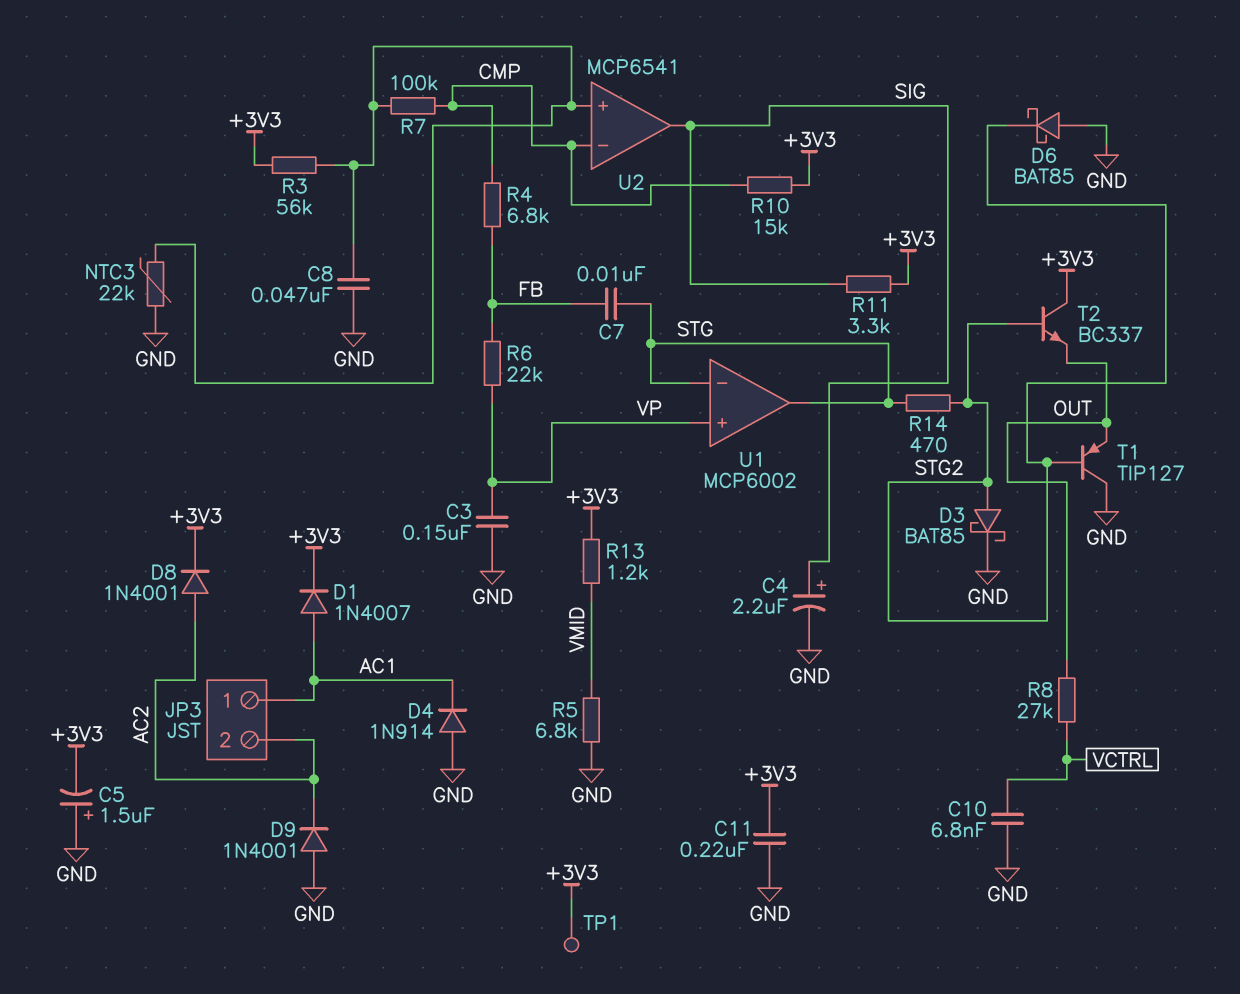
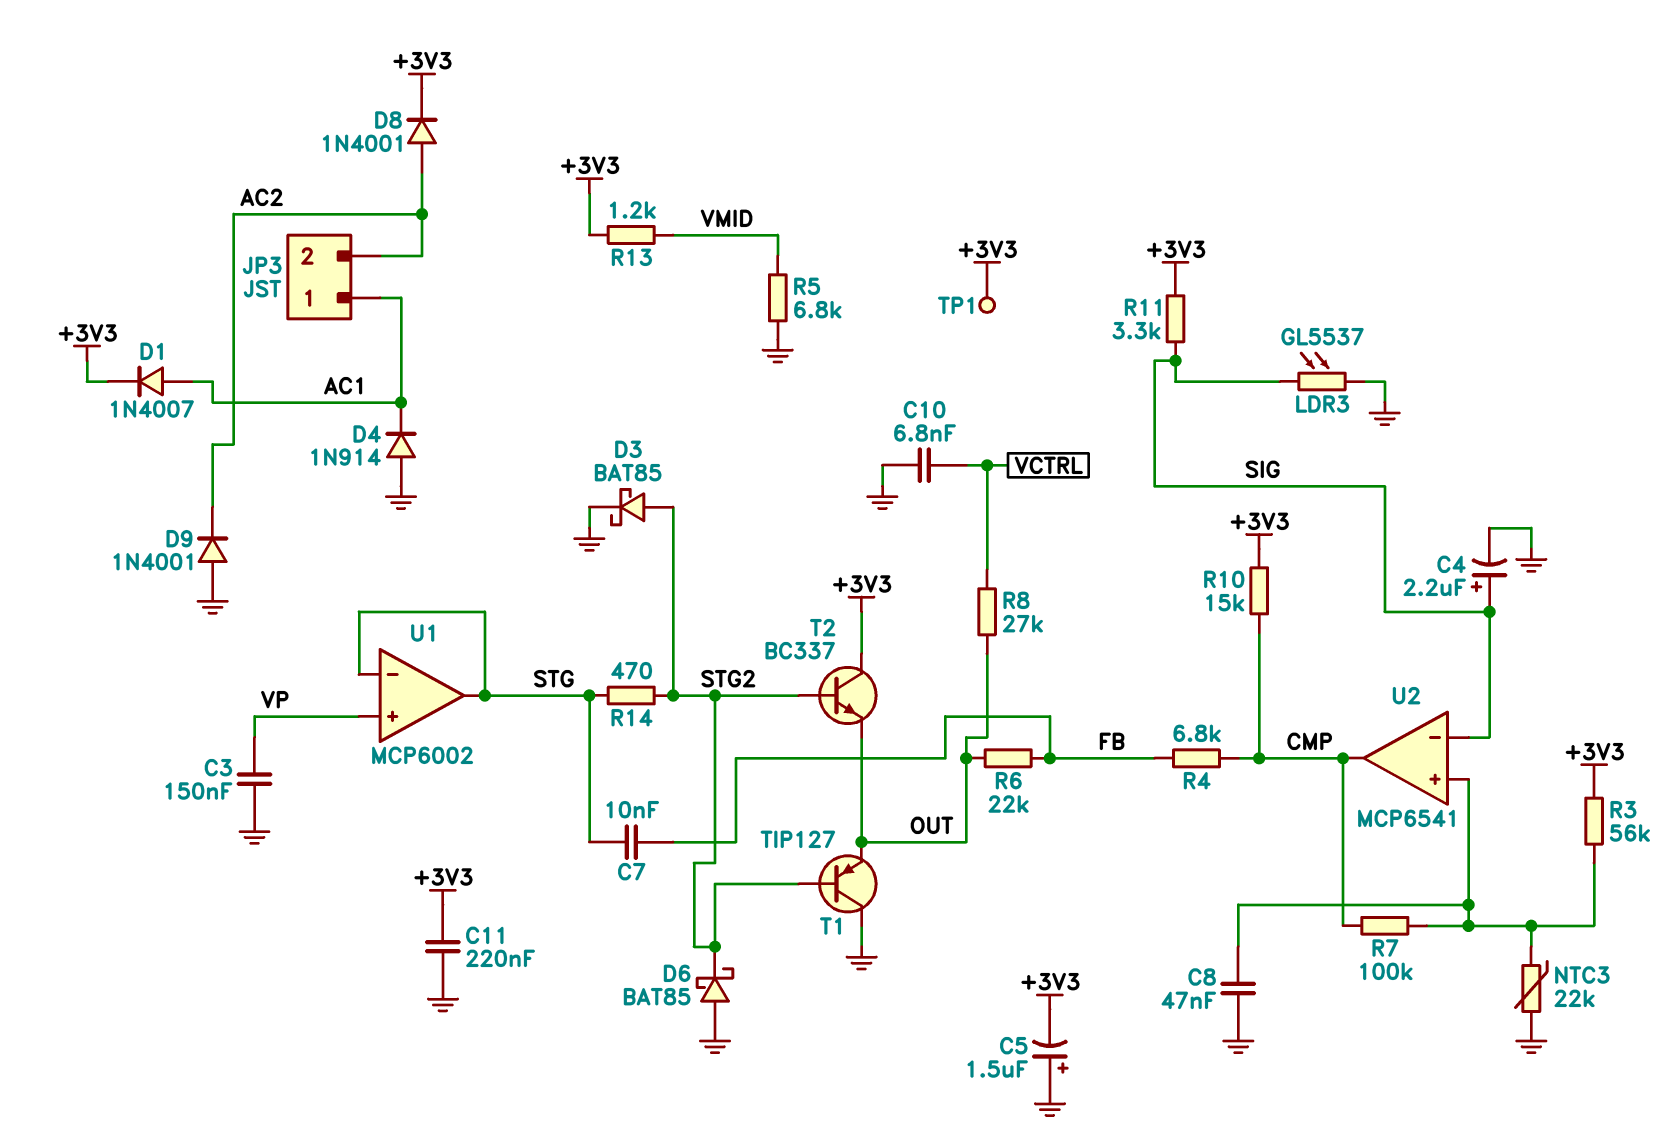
LDR3: none -> GL5537 (GND, SIG)
R6: 22k (FB, VP) -> 22k (FB, OUT)
U2 pin in-: CMP -> SIG
U2 pin out: SIG -> CMP

